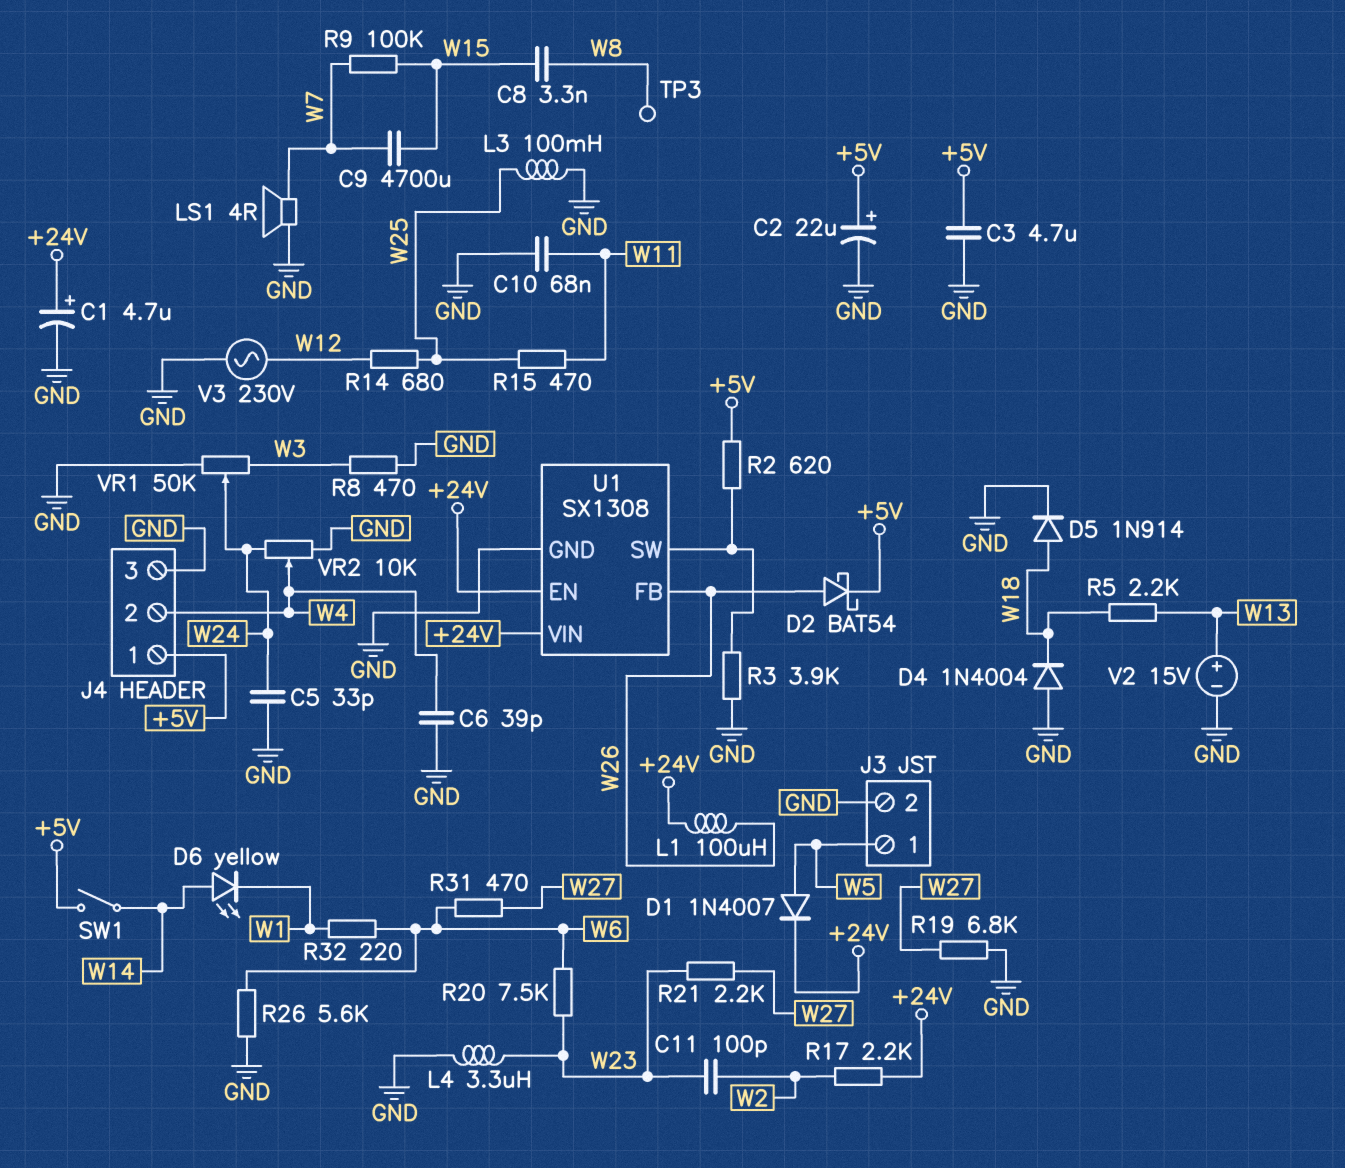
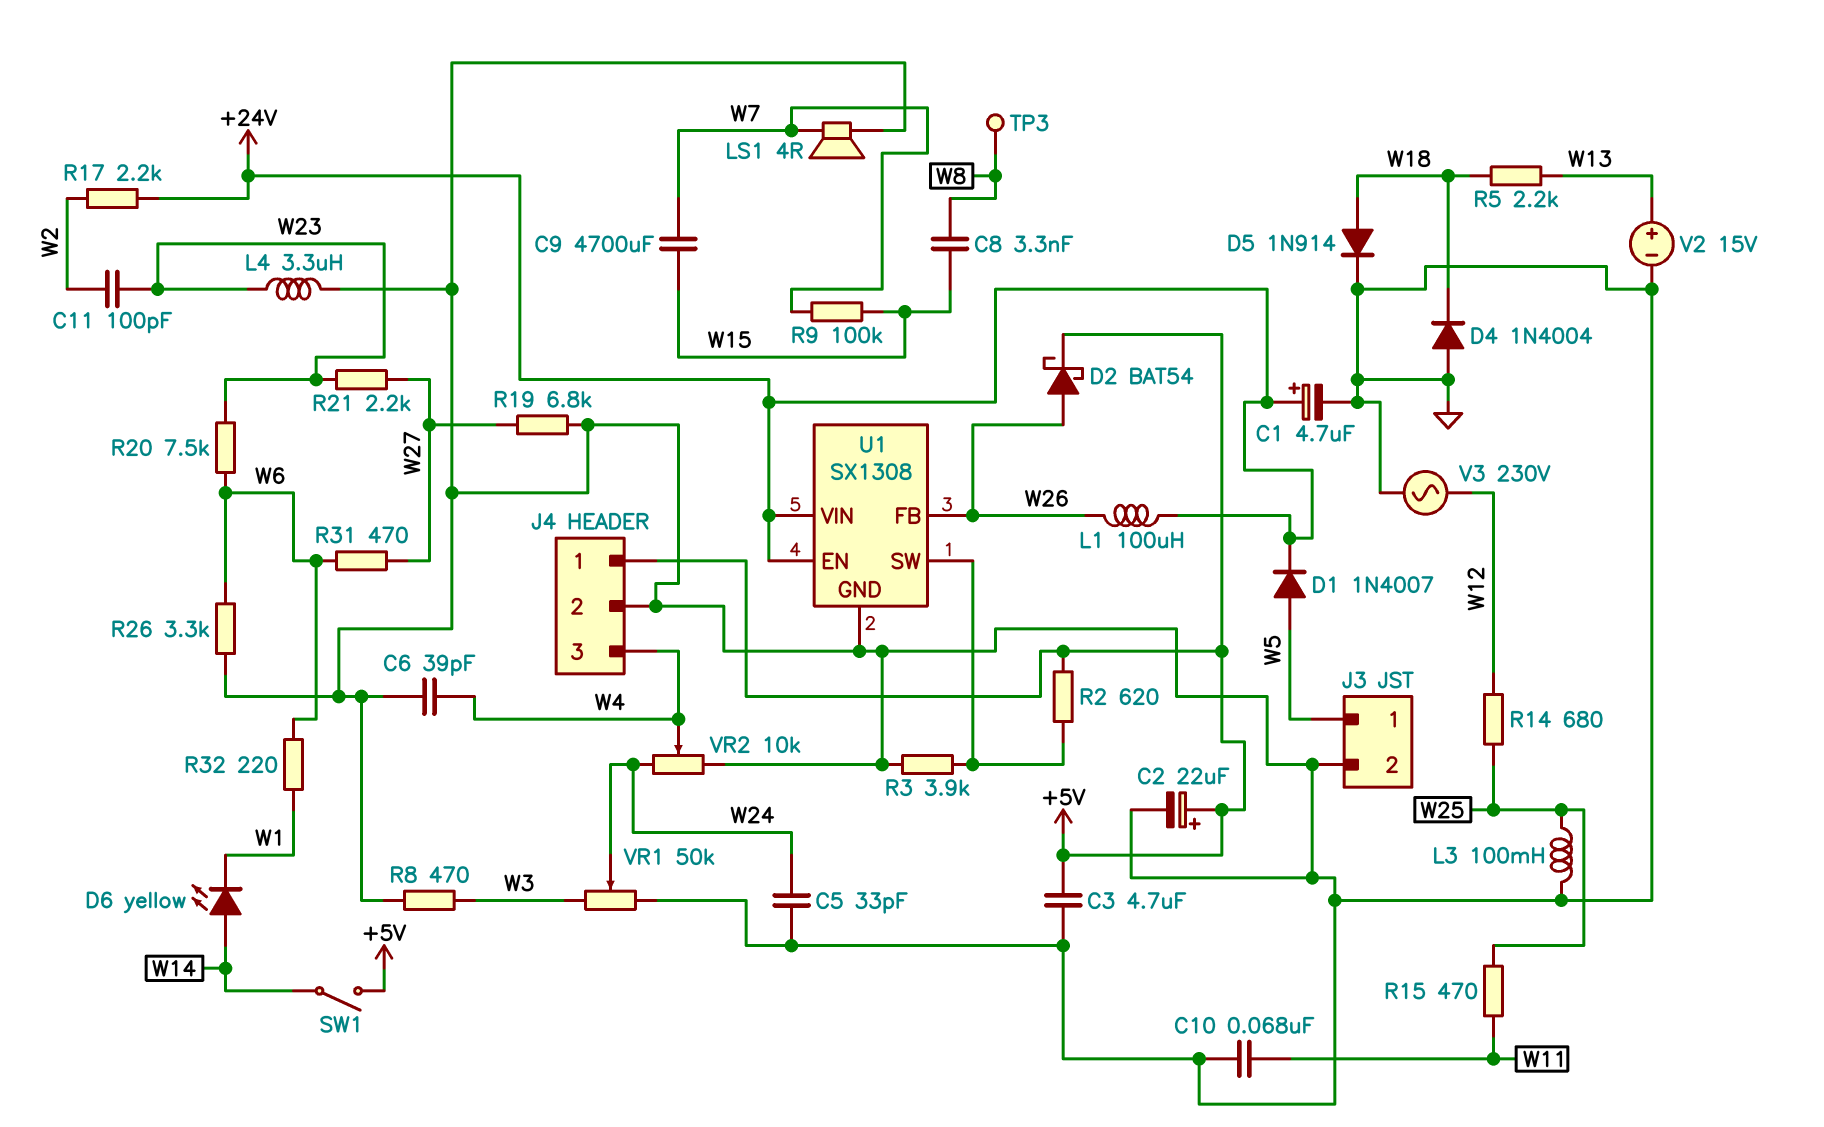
J4 pin 2: W4 -> GND
J4 pin 3: GND -> W4
R26: 5.6k (GND, W6) -> 3.3k (GND, W6)

